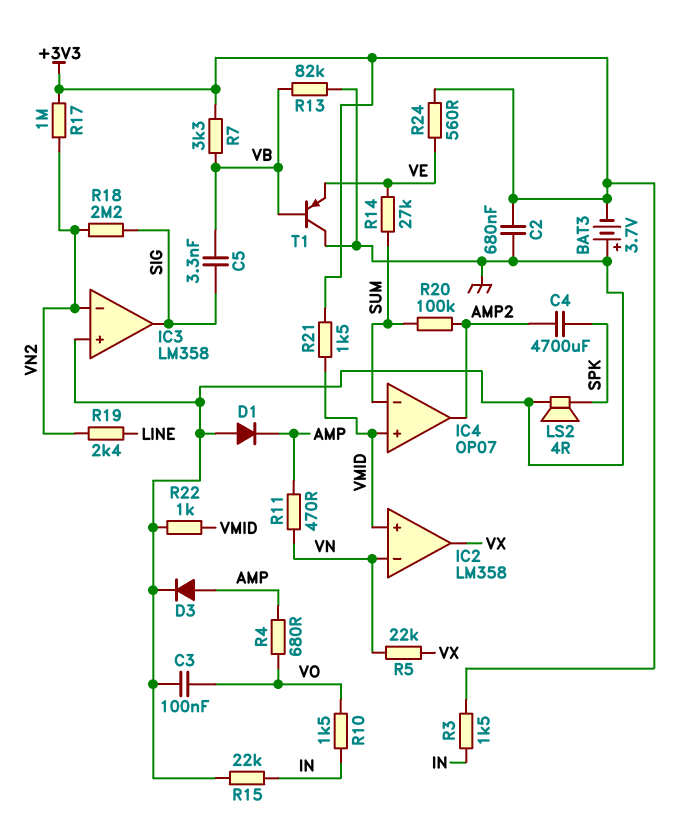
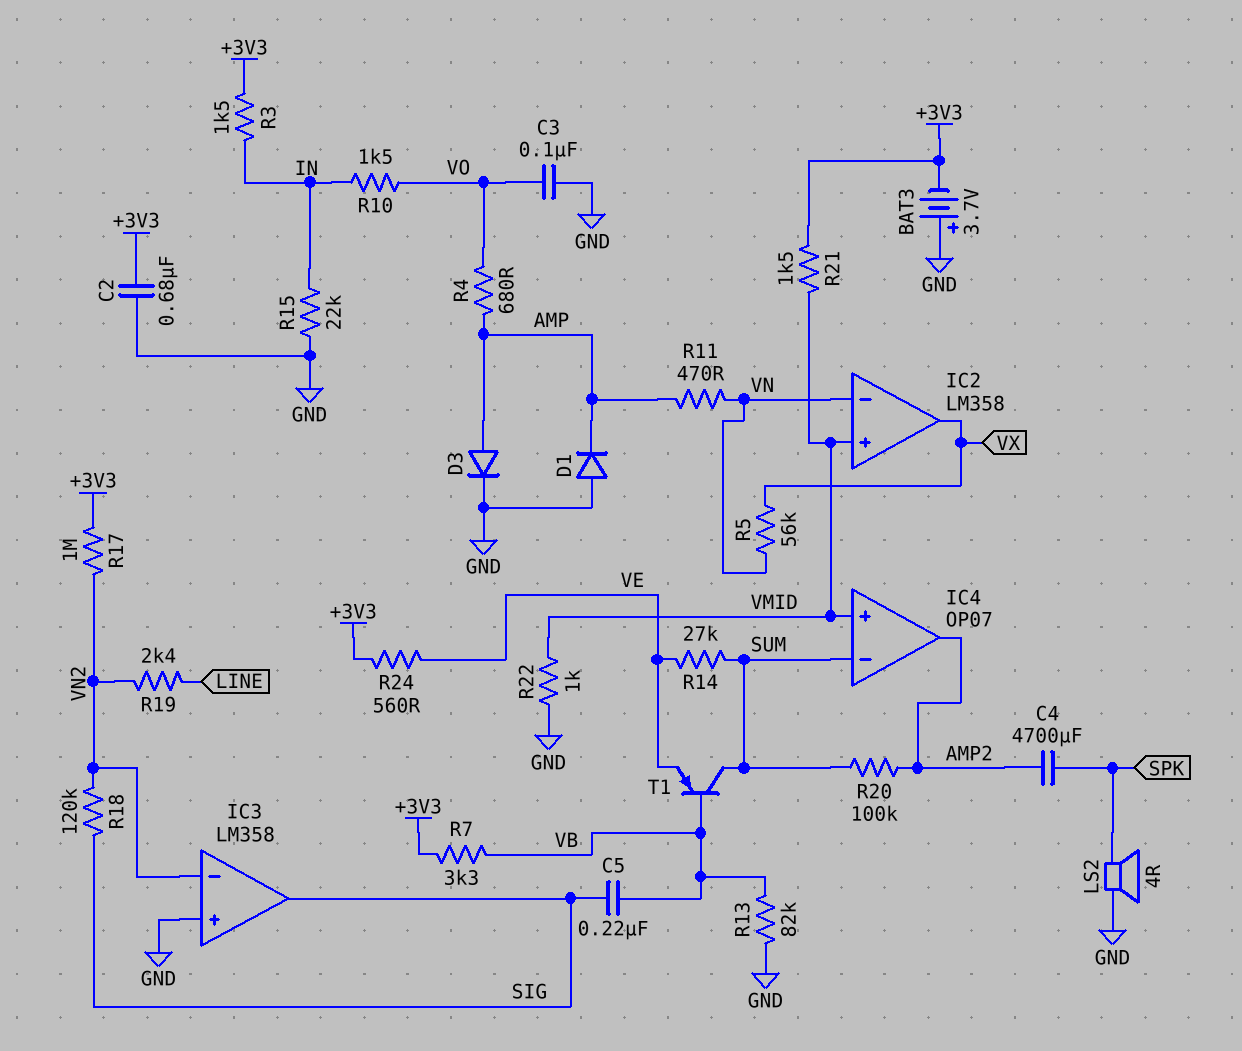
C5: 3.3nF (SIG, VB) -> 220nF (SIG, VB)
R5: 22k (VN, VX) -> 56k (VN, VX)
R18: 2.2M (SIG, VN2) -> 120k (SIG, VN2)
T1: PNP (B VB, C GND, E VE) -> PNP (B VB, C SUM, E VE)

